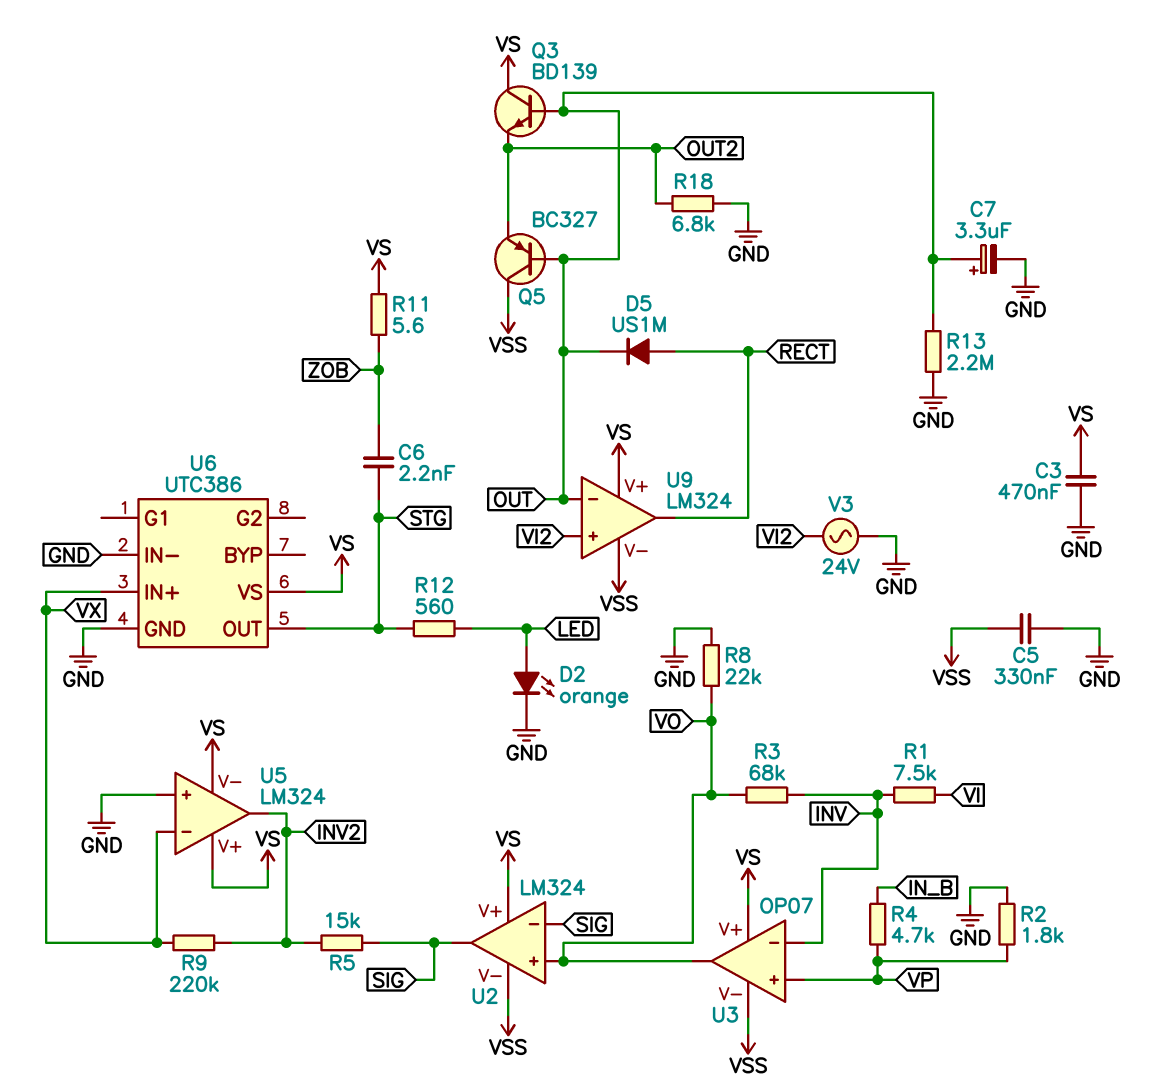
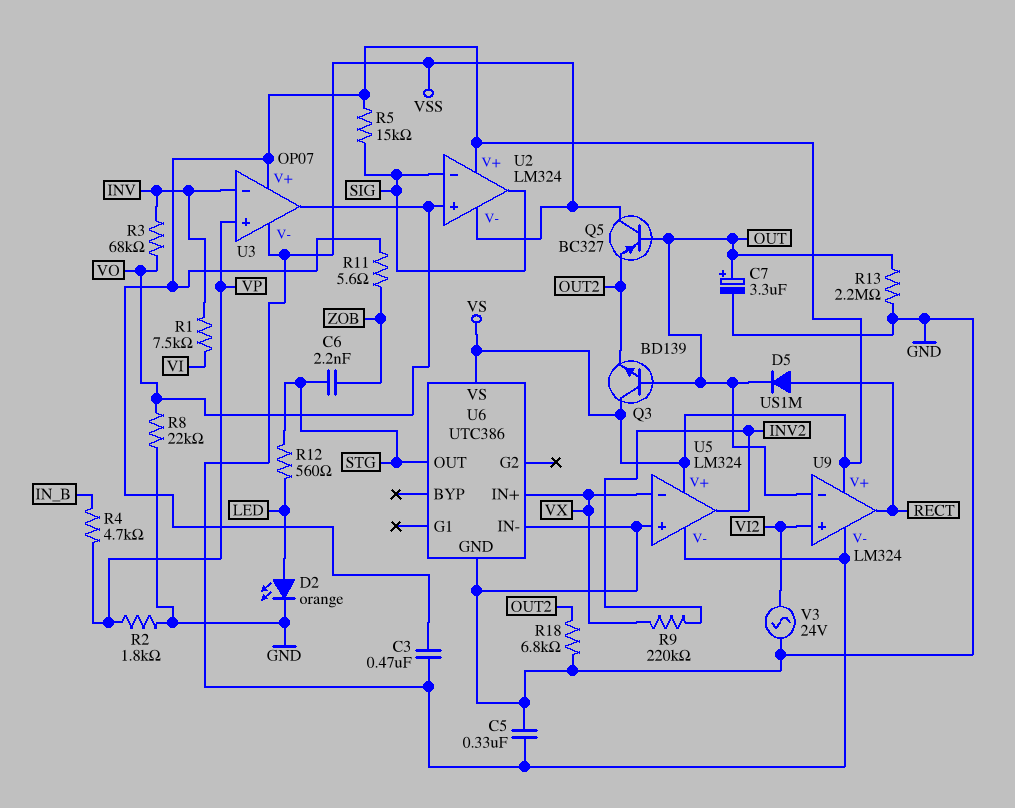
C3: 470nF (GND, VS) -> 470nF (VS, VSS)
R5: 15k (INV2, SIG) -> 15k (SIG, VS)
U5 pin V-: VS -> VSS

